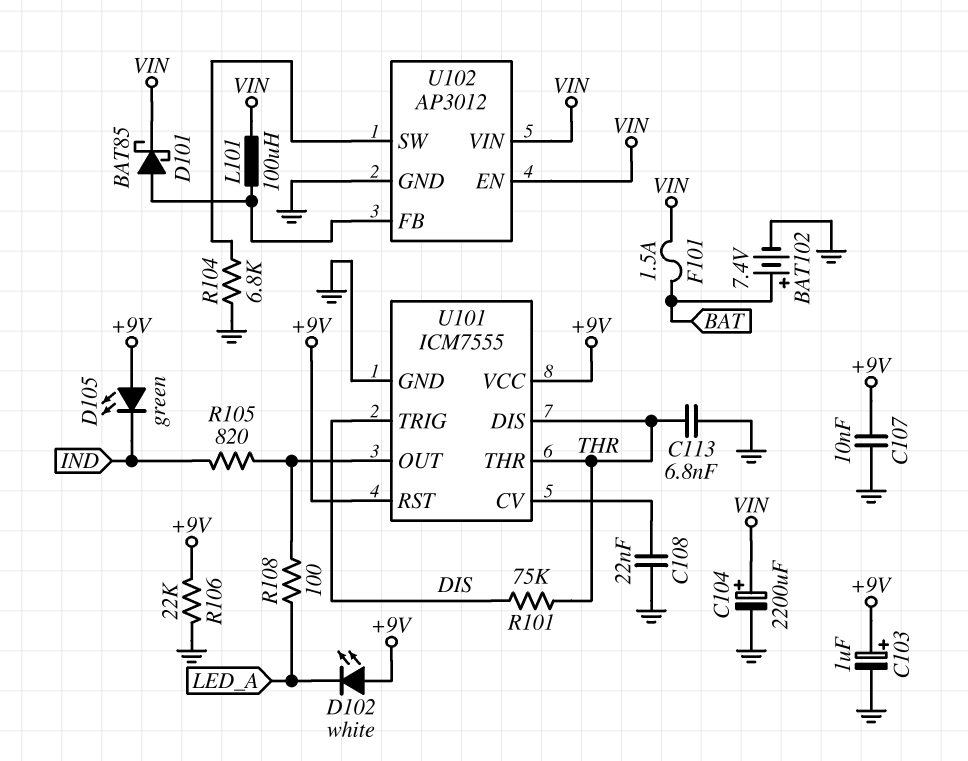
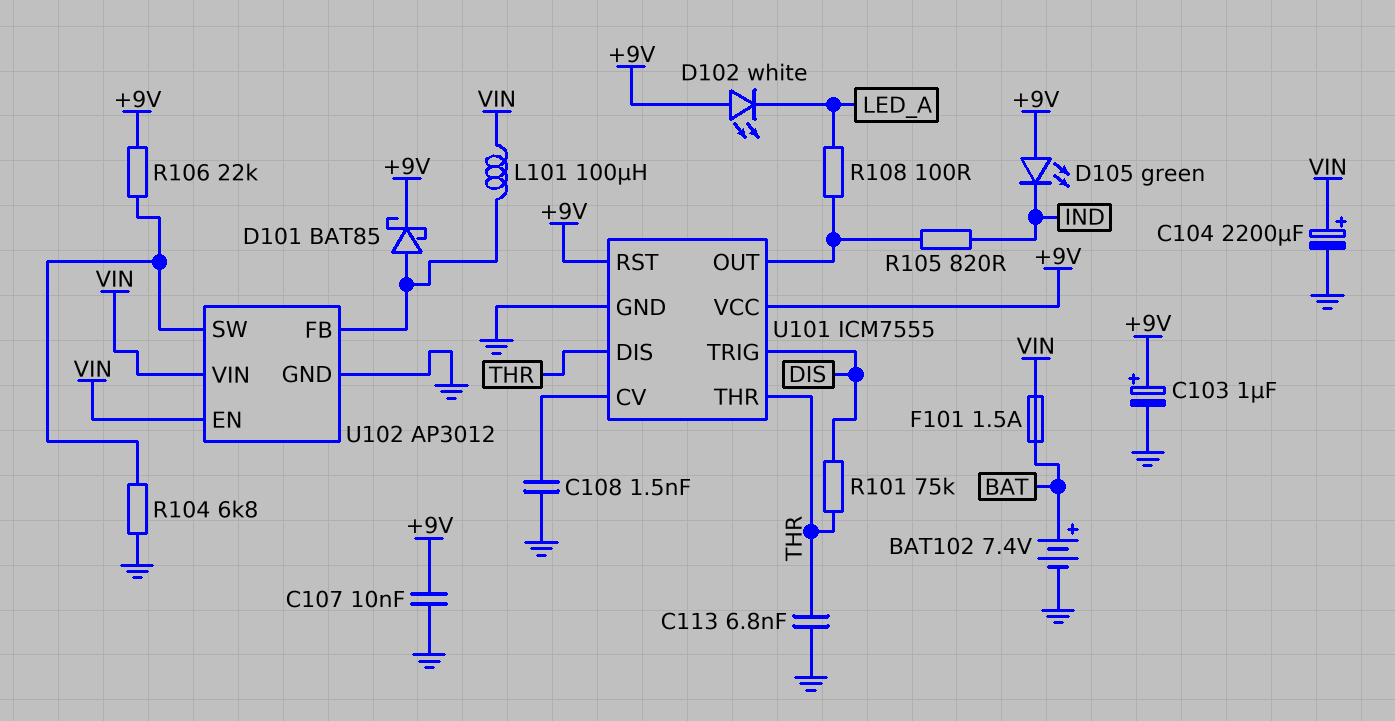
C108: 22nF (GND, U101/CV) -> 1.5nF (GND, U101/CV)
D101: schottky BAT85 (A U102/FB, K VIN) -> schottky BAT85 (A U102/FB, K +9V)
R106: 22k (+9V, GND) -> 22k (+9V, U102/SW)

